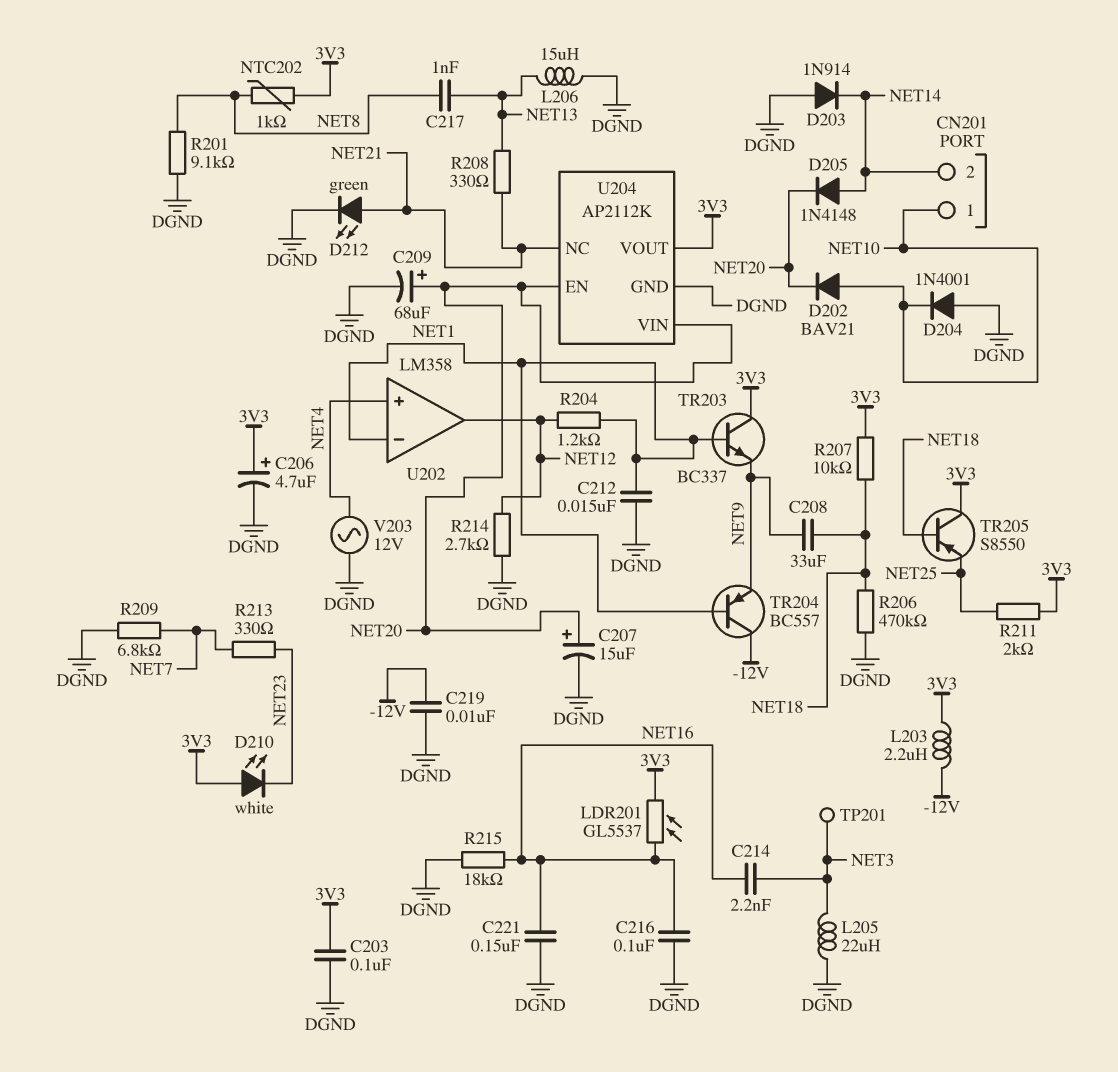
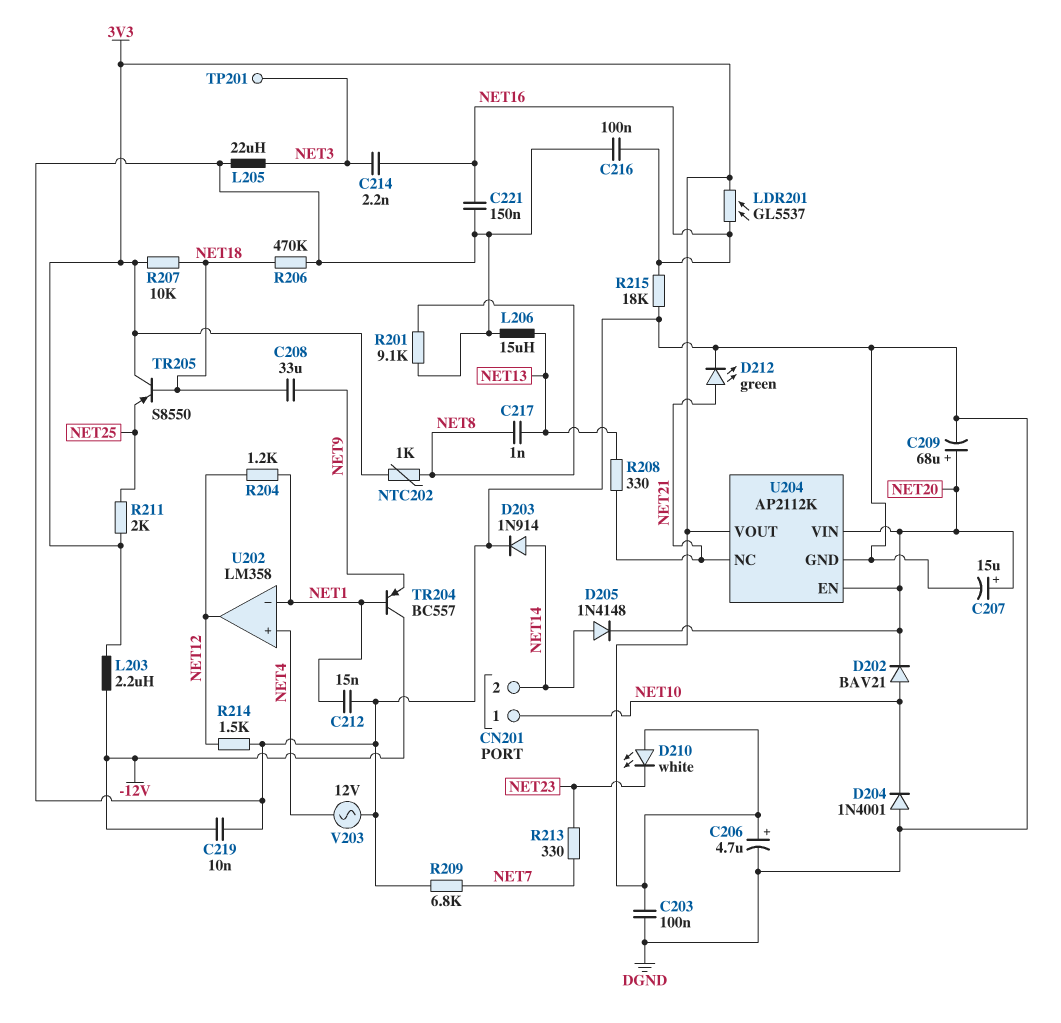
D203: diode 1N914 (A DGND, K NET14) -> diode 1N914 (A NET14, K DGND)
R214: 2.7k (DGND, NET12) -> 1.5k (DGND, NET12)
TR203: NPN BC337 (B NET1, C 3V3, E NET9) -> none

